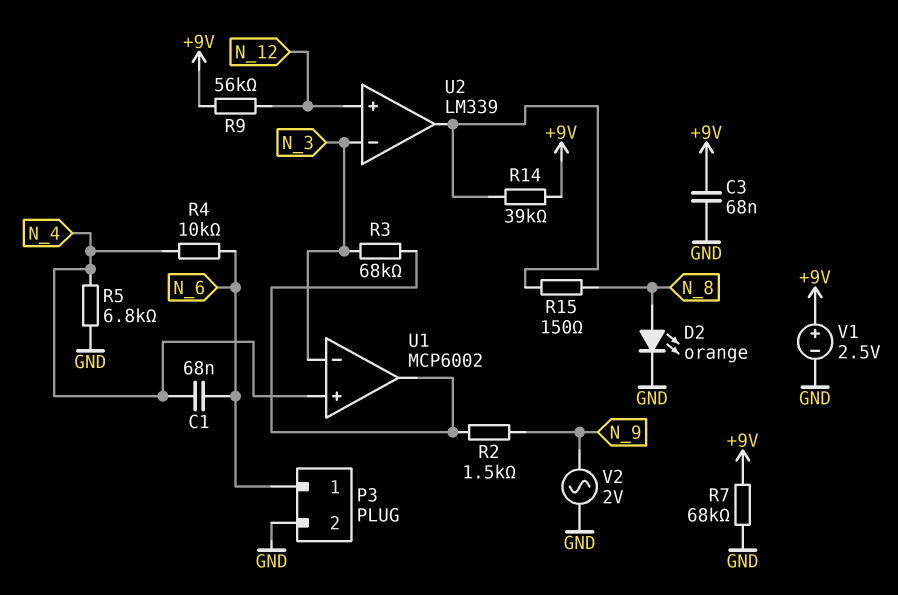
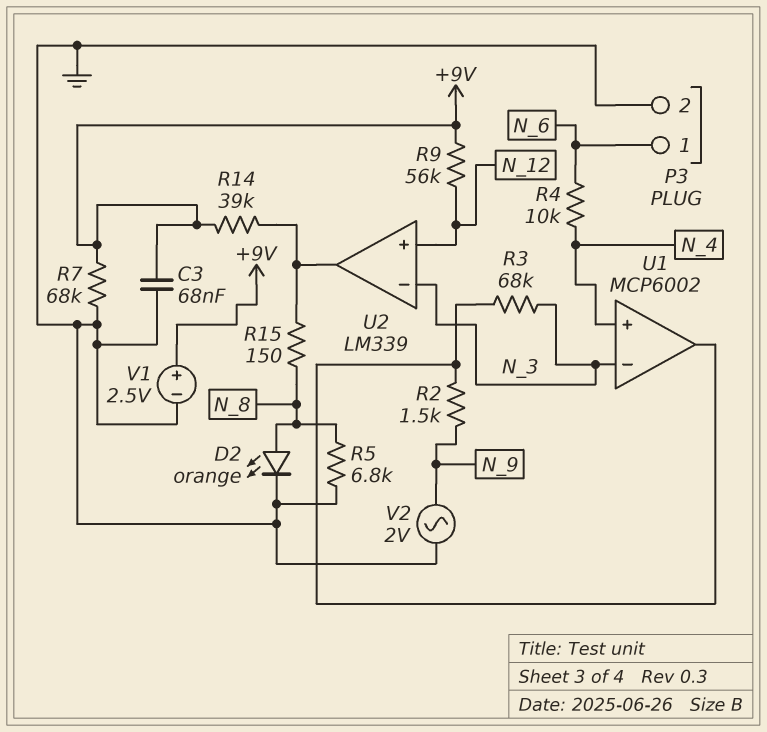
C1: 68nF (N_4, N_6) -> none
R5: 6.8k (GND, N_4) -> 6.8k (GND, N_8)

